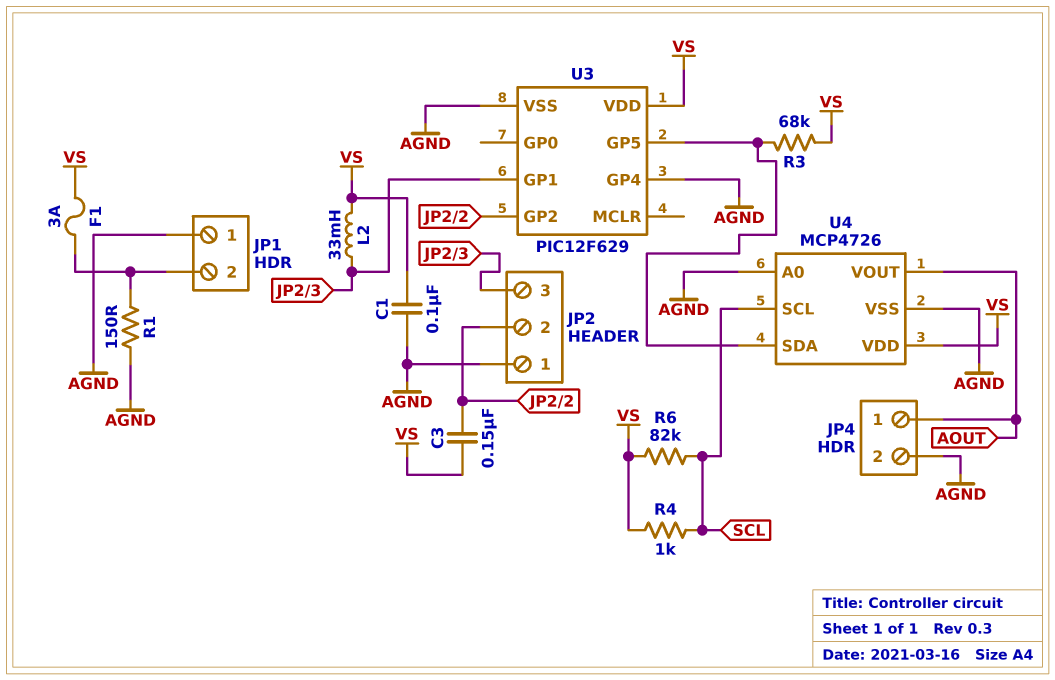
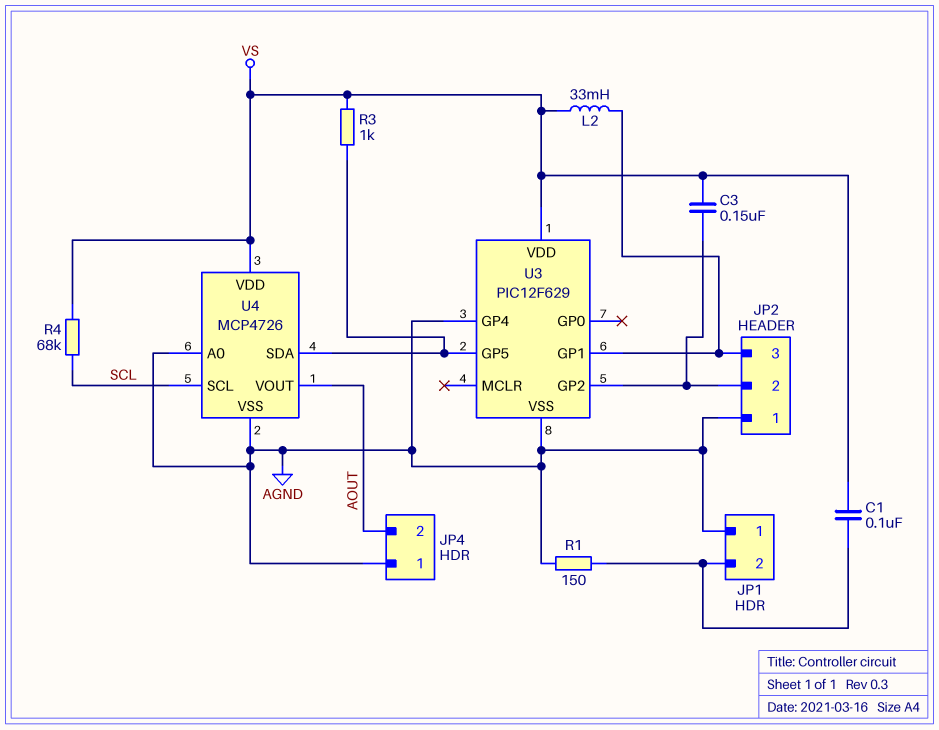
C1: 100nF (AGND, VS) -> 100nF (JP1/2, VS)
F1: 3A (JP1/2, VS) -> none
JP4 pin 1: AOUT -> AGND
JP4 pin 2: AGND -> AOUT
R3: 68k (U3/GP5, VS) -> 1k (U3/GP5, VS)
R4: 1k (SCL, VS) -> 68k (SCL, VS)
R6: 82k (SCL, VS) -> none

